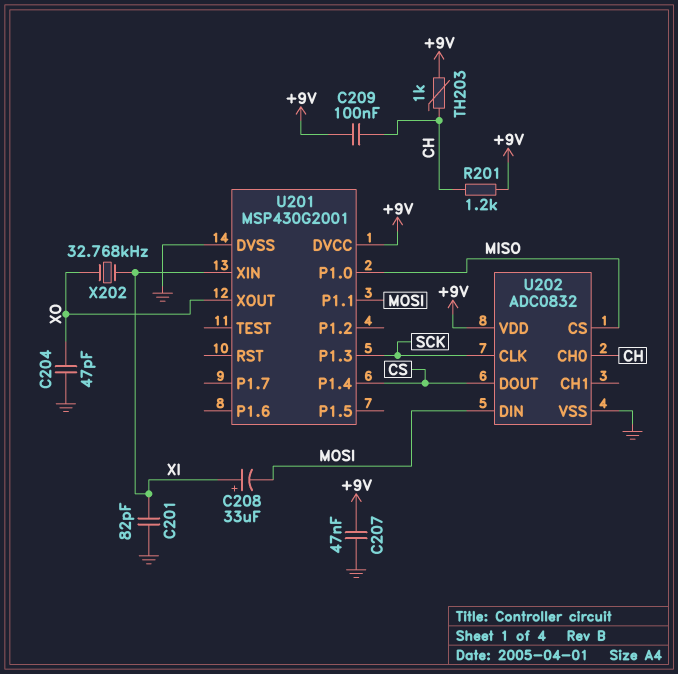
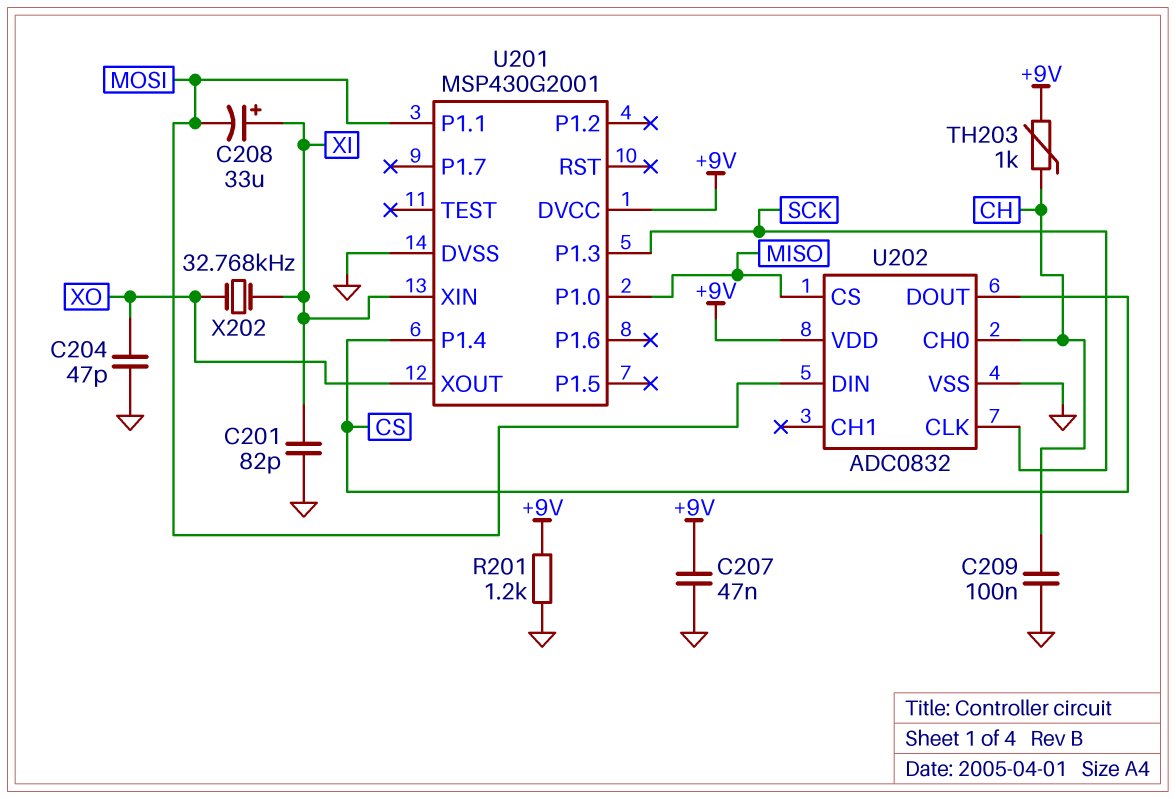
C209: 100nF (+9V, CH) -> 100nF (CH, GND)
R201: 1.2k (+9V, CH) -> 1.2k (+9V, GND)

